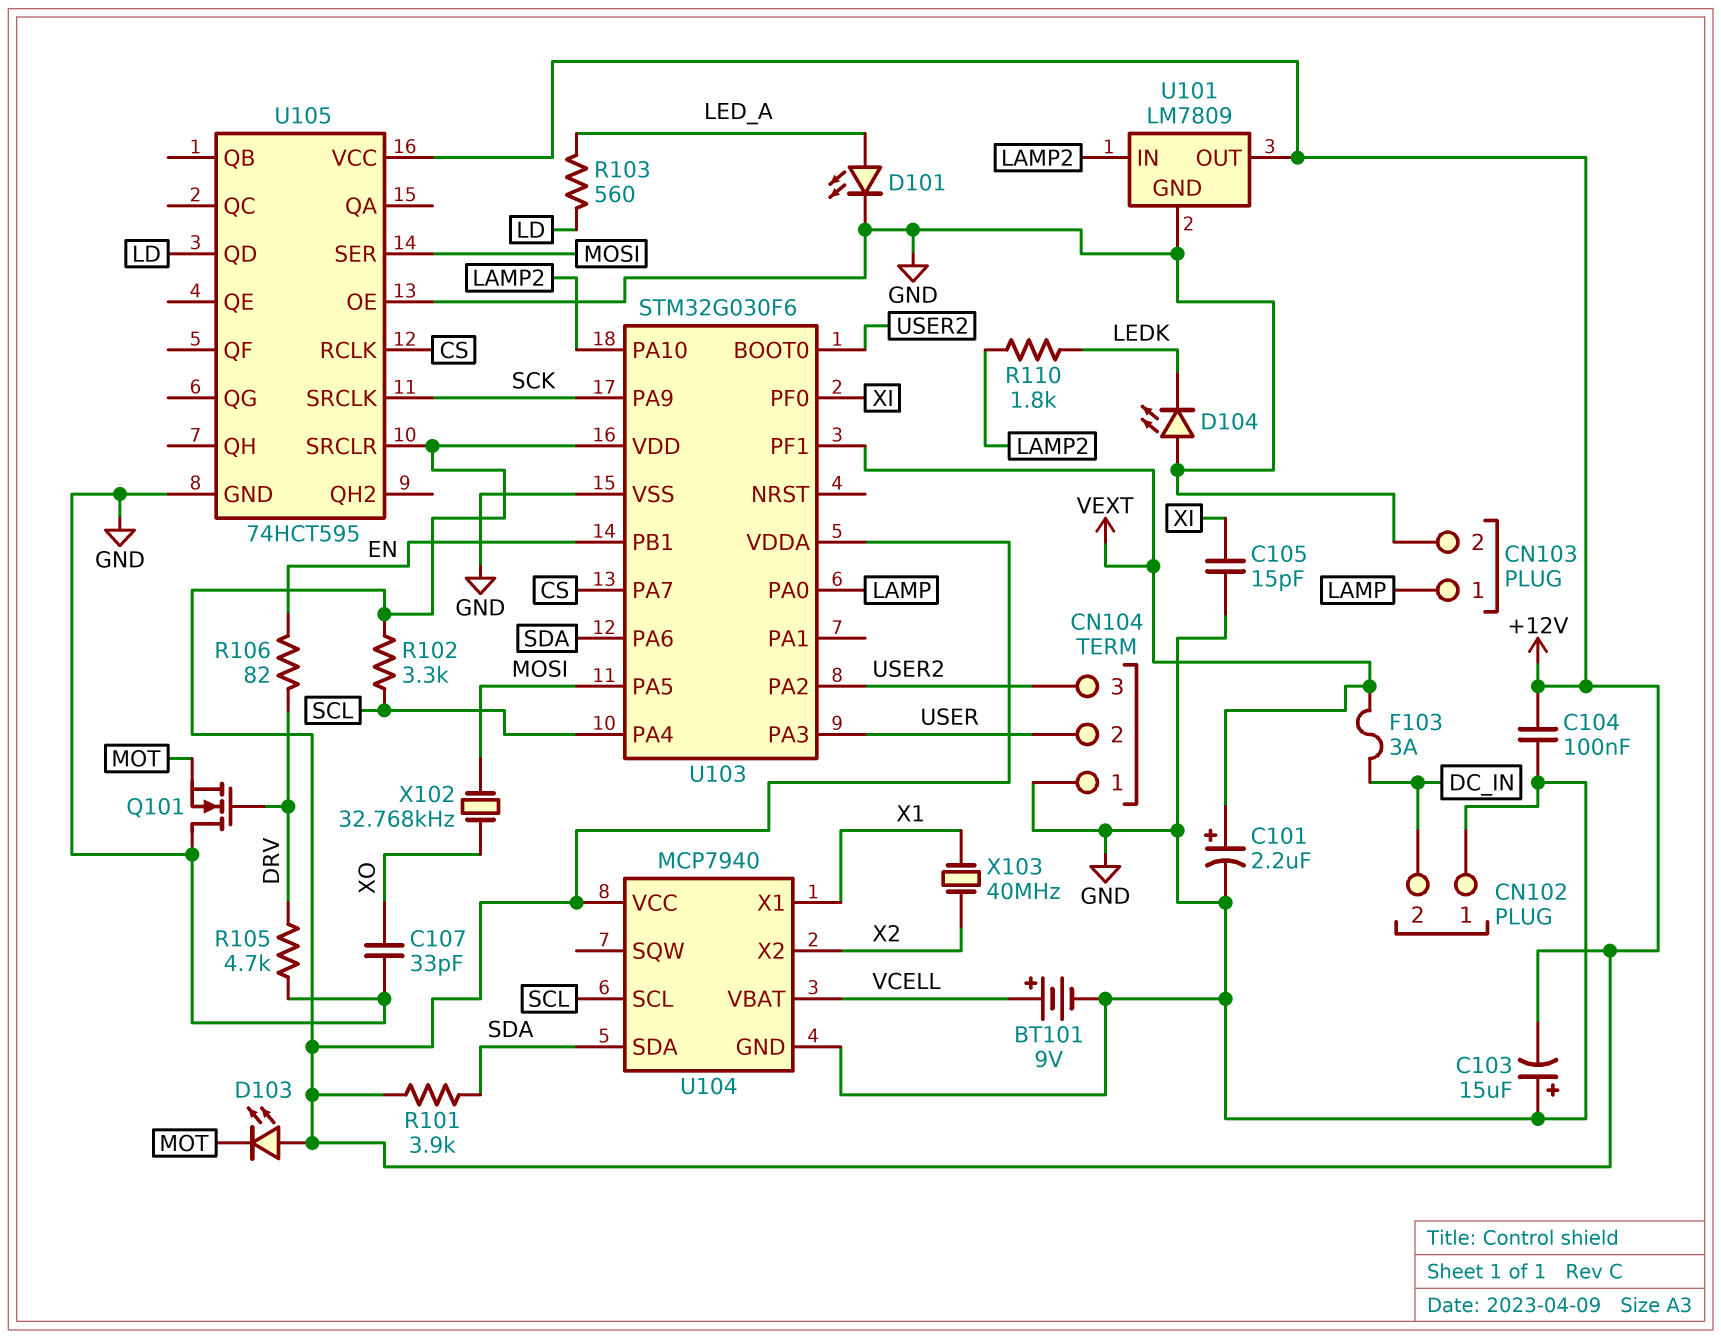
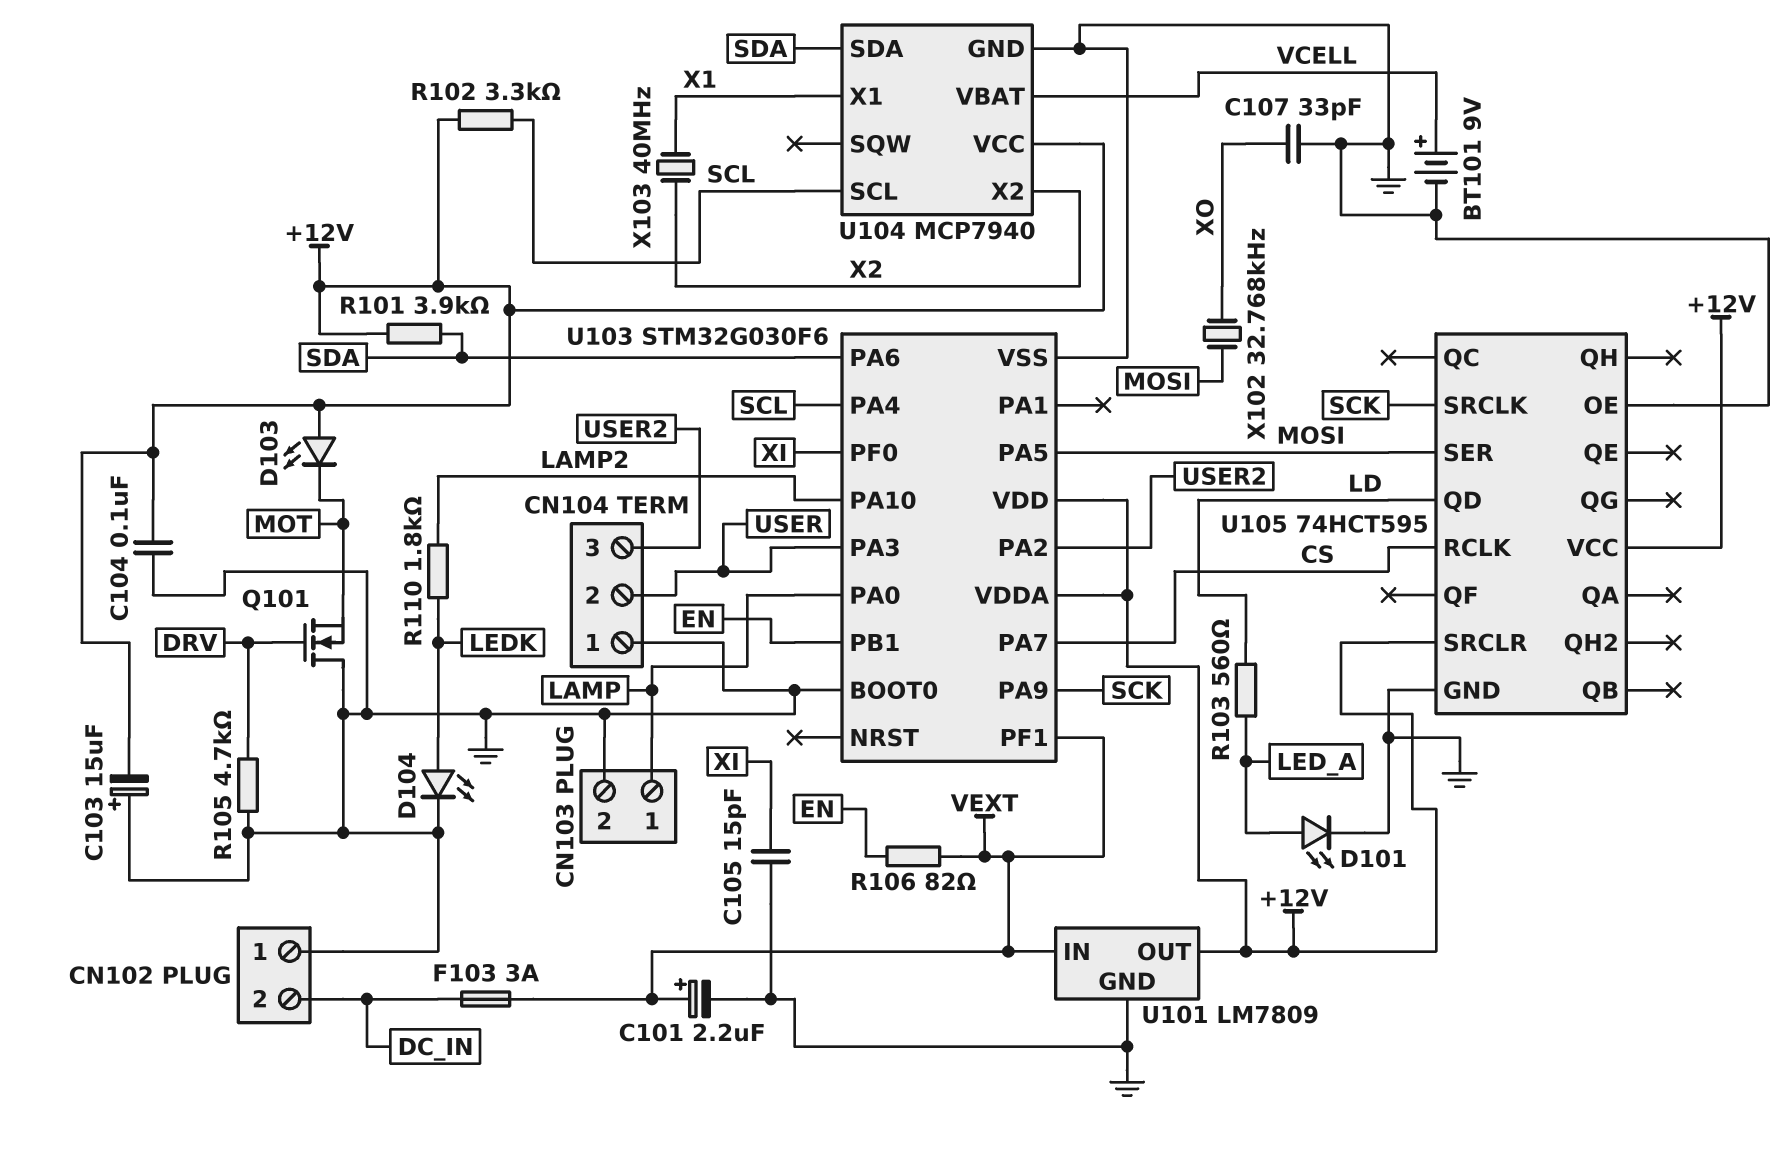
D104: LED (A GND, K LEDK) -> LED (A LEDK, K GND)
R106: 82 (DRV, EN) -> 82 (EN, VEXT)
U101 pin IN: LAMP2 -> VEXT
U103 pin BOOT0: USER2 -> GND

